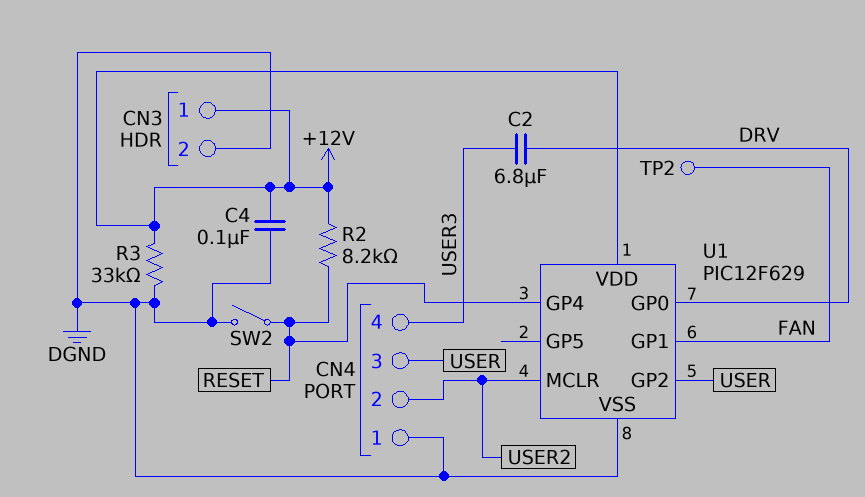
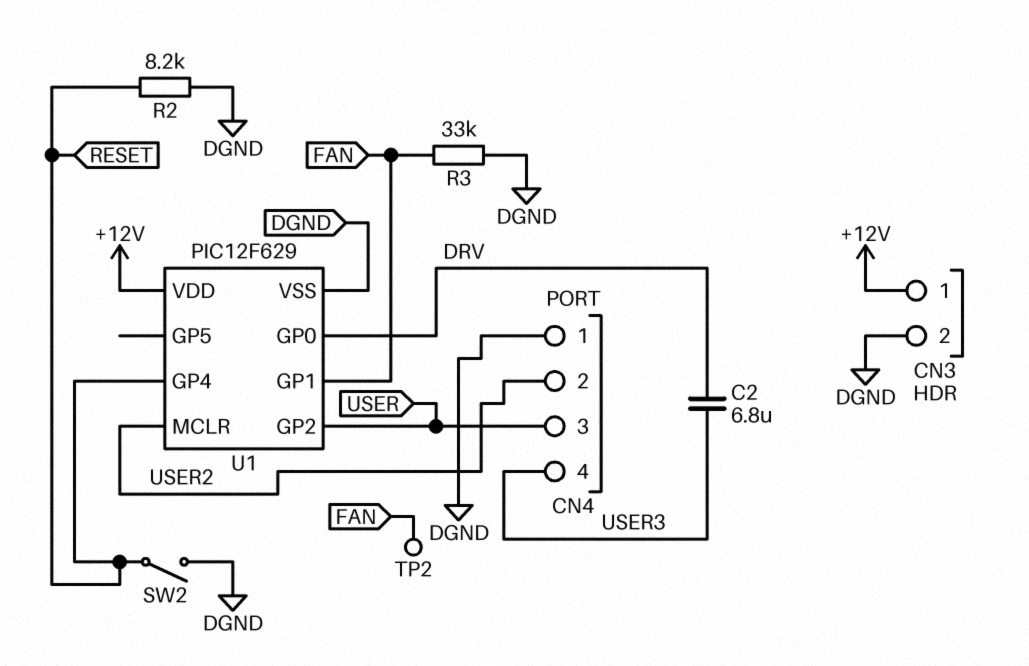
C4: 100nF (+12V, DGND) -> none
R2: 8.2k (+12V, RESET) -> 8.2k (DGND, RESET)
R3: 33k (+12V, DGND) -> 33k (DGND, FAN)

